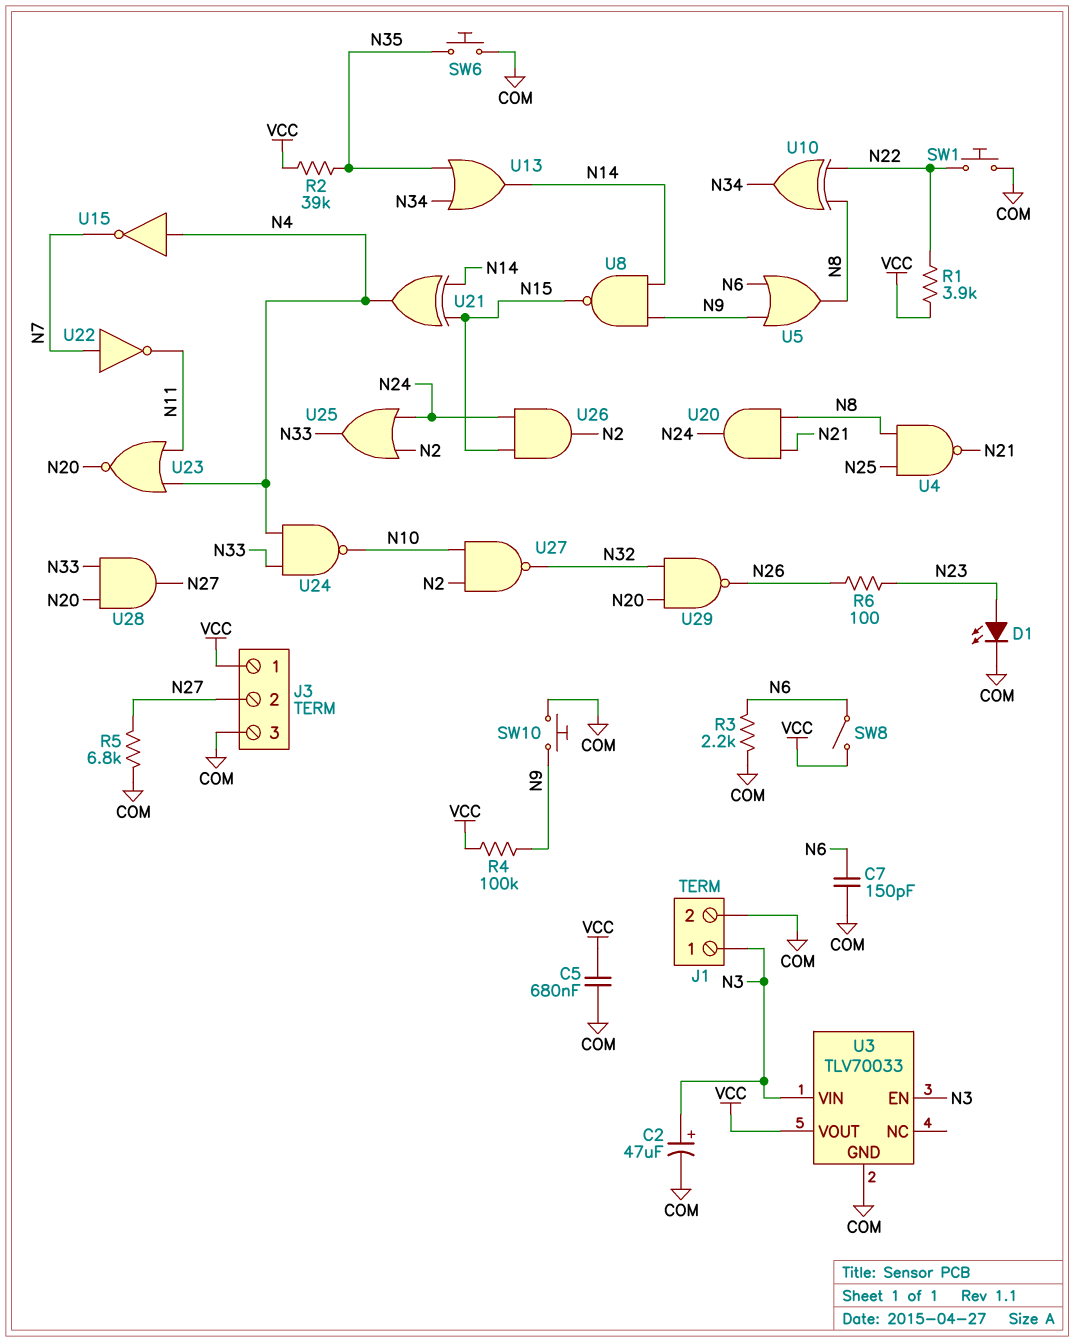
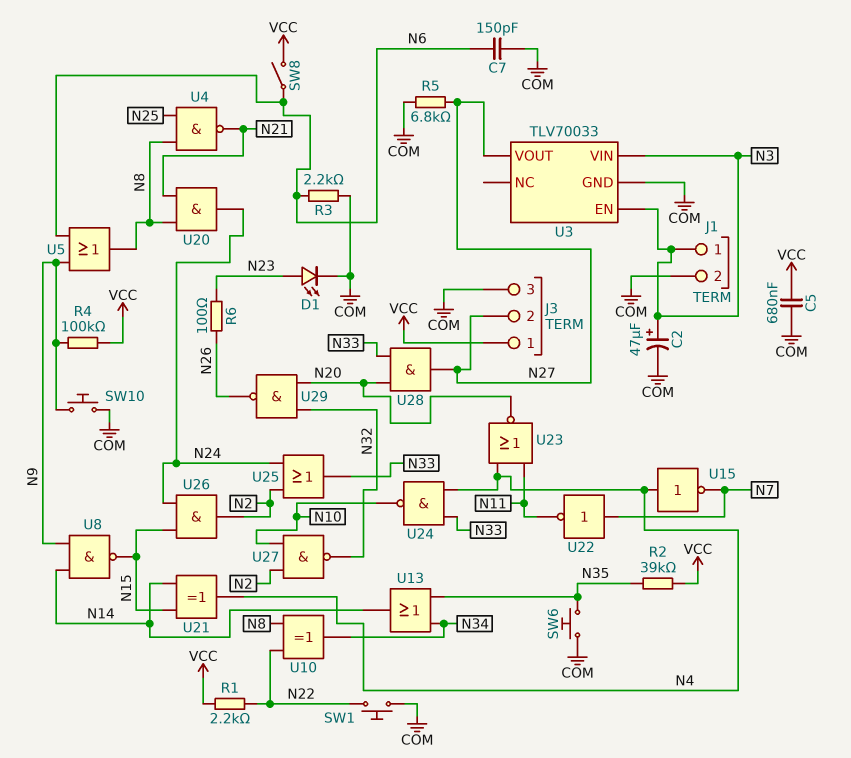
R1: 3.9k (N22, VCC) -> 2.2k (N22, VCC)
U3 pin VOUT: VCC -> N27

